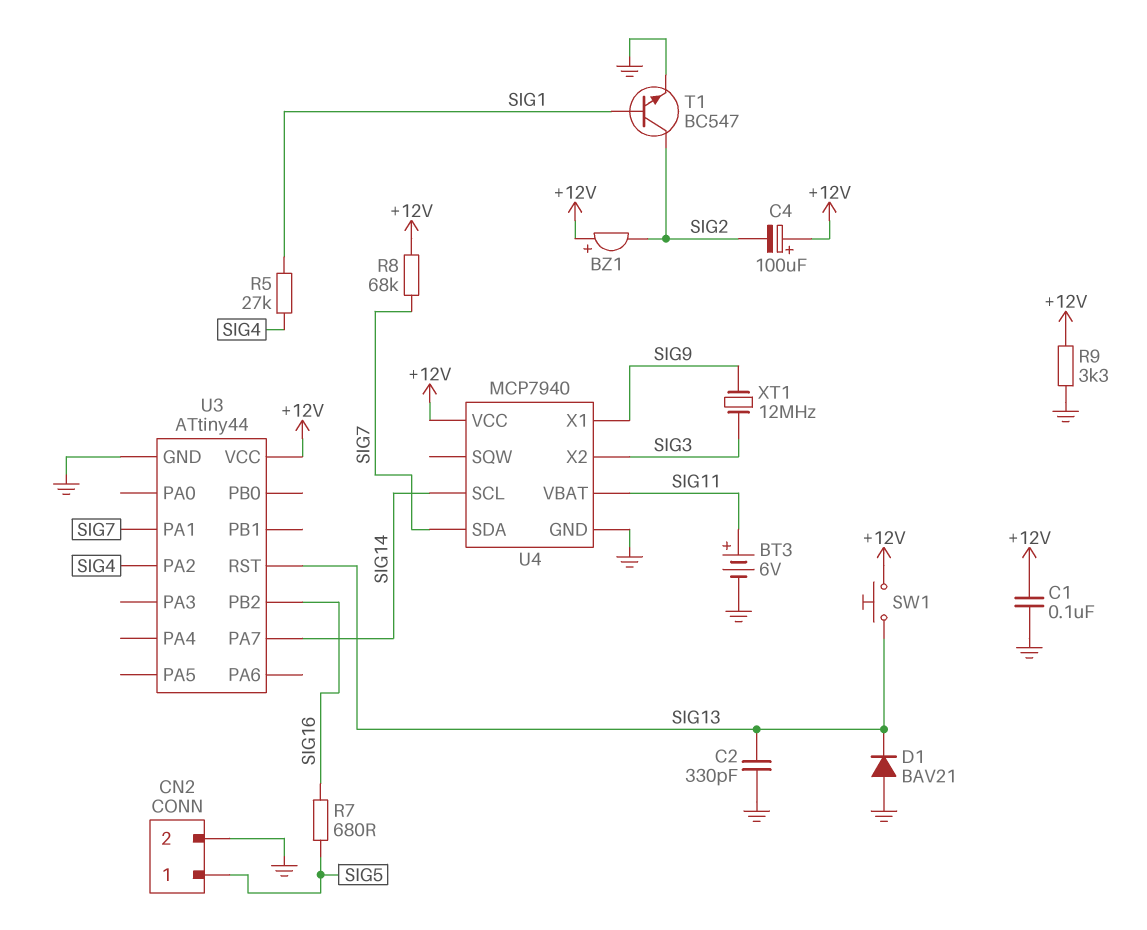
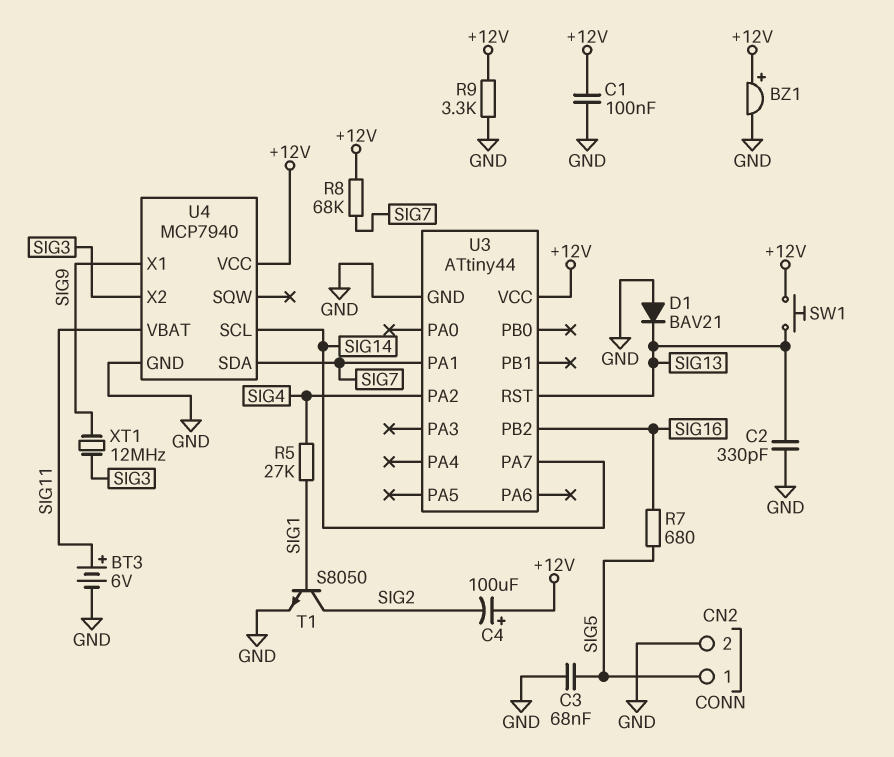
BZ1: buzzer (plus +12V, minus SIG2) -> buzzer (plus +12V, minus GND)
C3: none -> 68nF (GND, SIG5)
T1: NPN BC547 (B SIG1, C SIG2, E GND) -> NPN S8050 (B SIG1, C SIG2, E GND)

